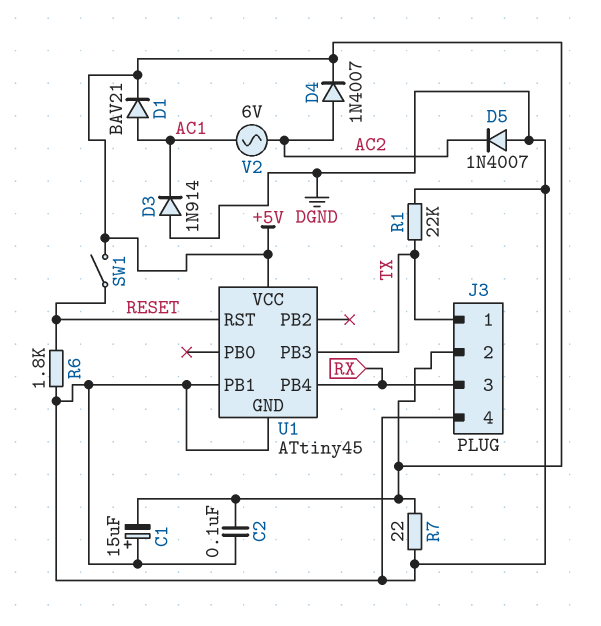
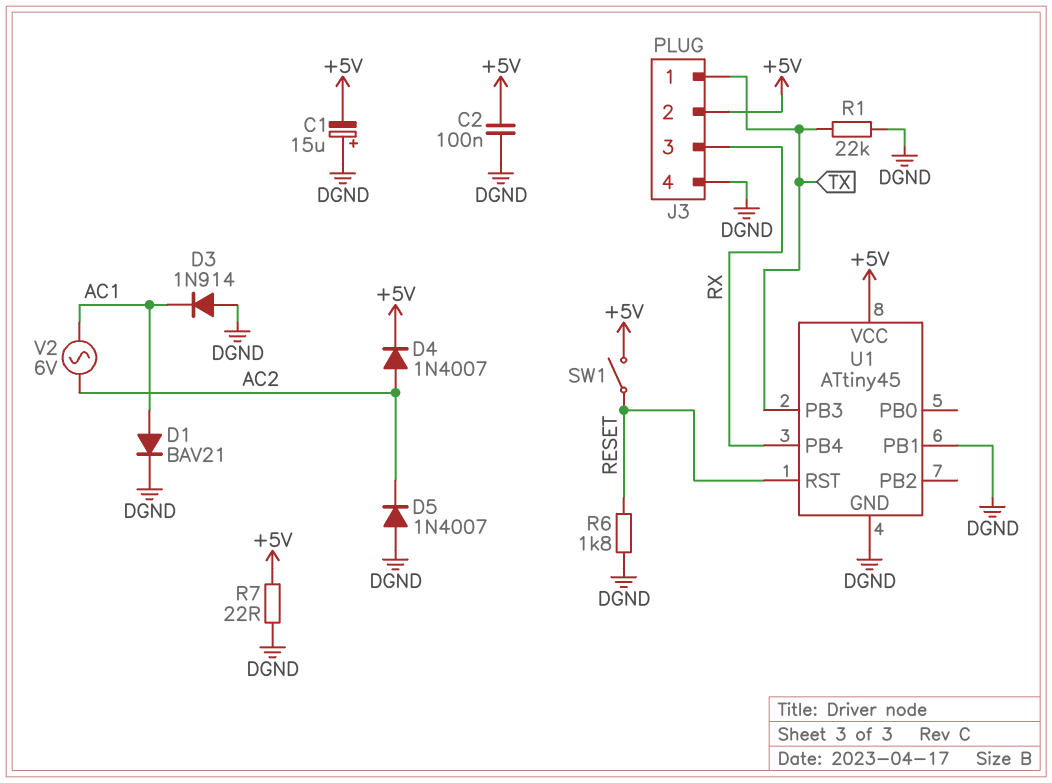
D1: diode BAV21 (A AC1, K +5V) -> diode BAV21 (A AC1, K DGND)

